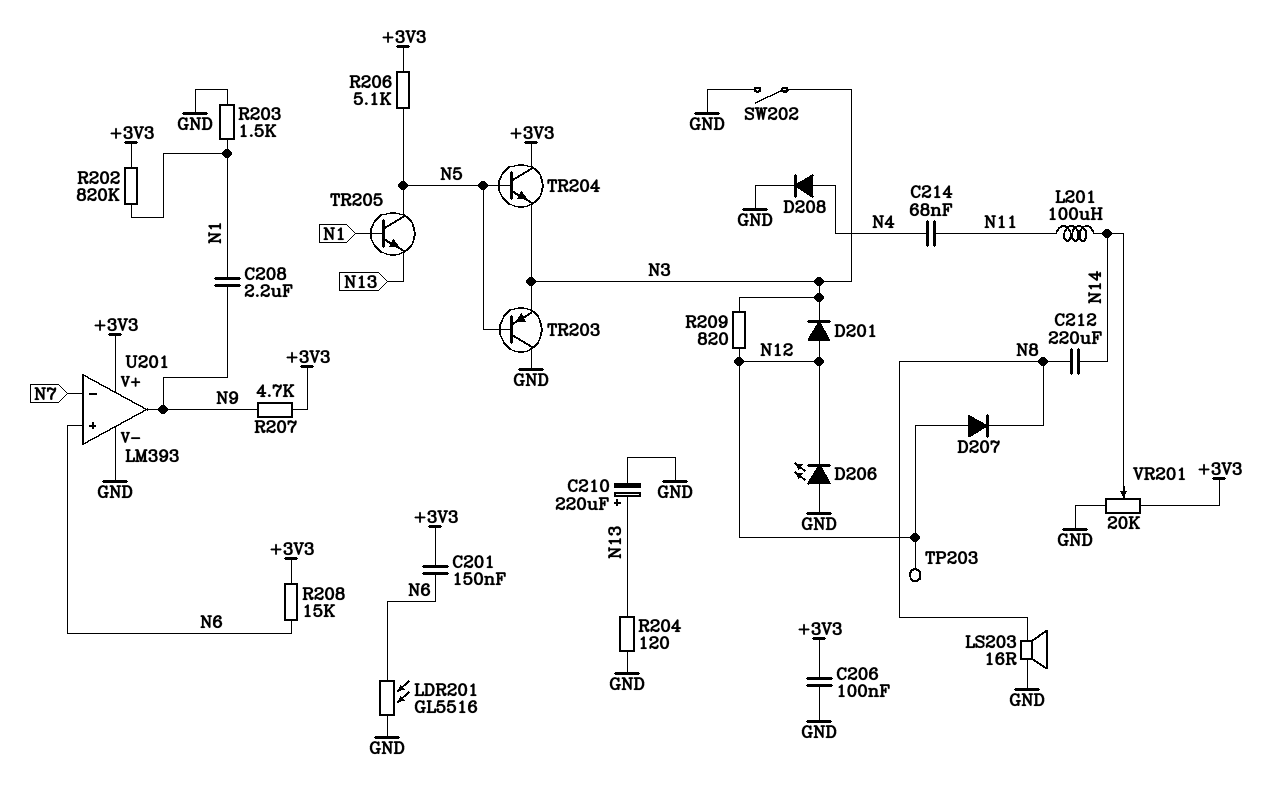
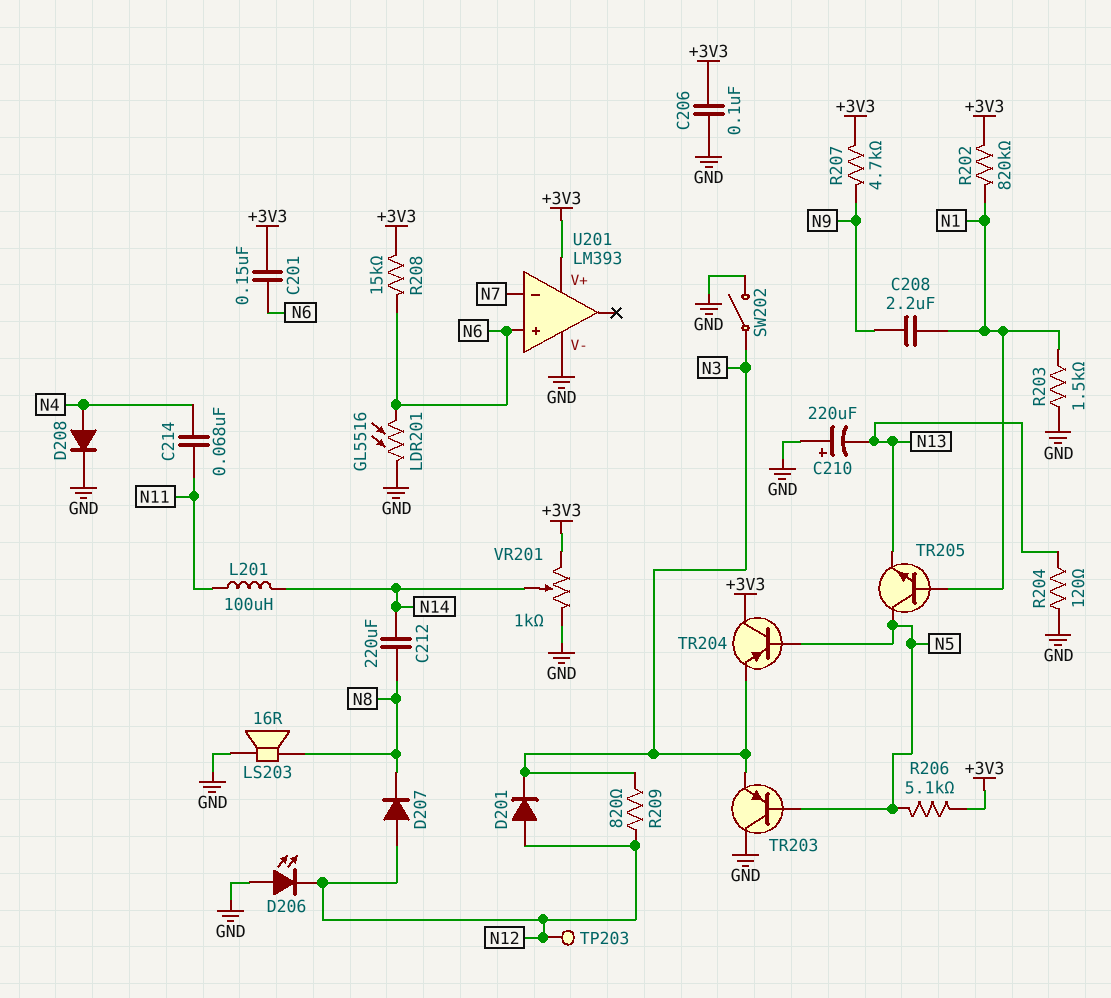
C210: 220uF (plus N13, minus GND) -> 220uF (plus GND, minus N13)
TR204: NPN (B N5, C +3V3, E N3) -> PNP (B N5, C +3V3, E N3)
U201 pin out: N9 -> none
VR201: 20k (+3V3, GND, wiper N14) -> 1k (+3V3, GND, wiper N14)

